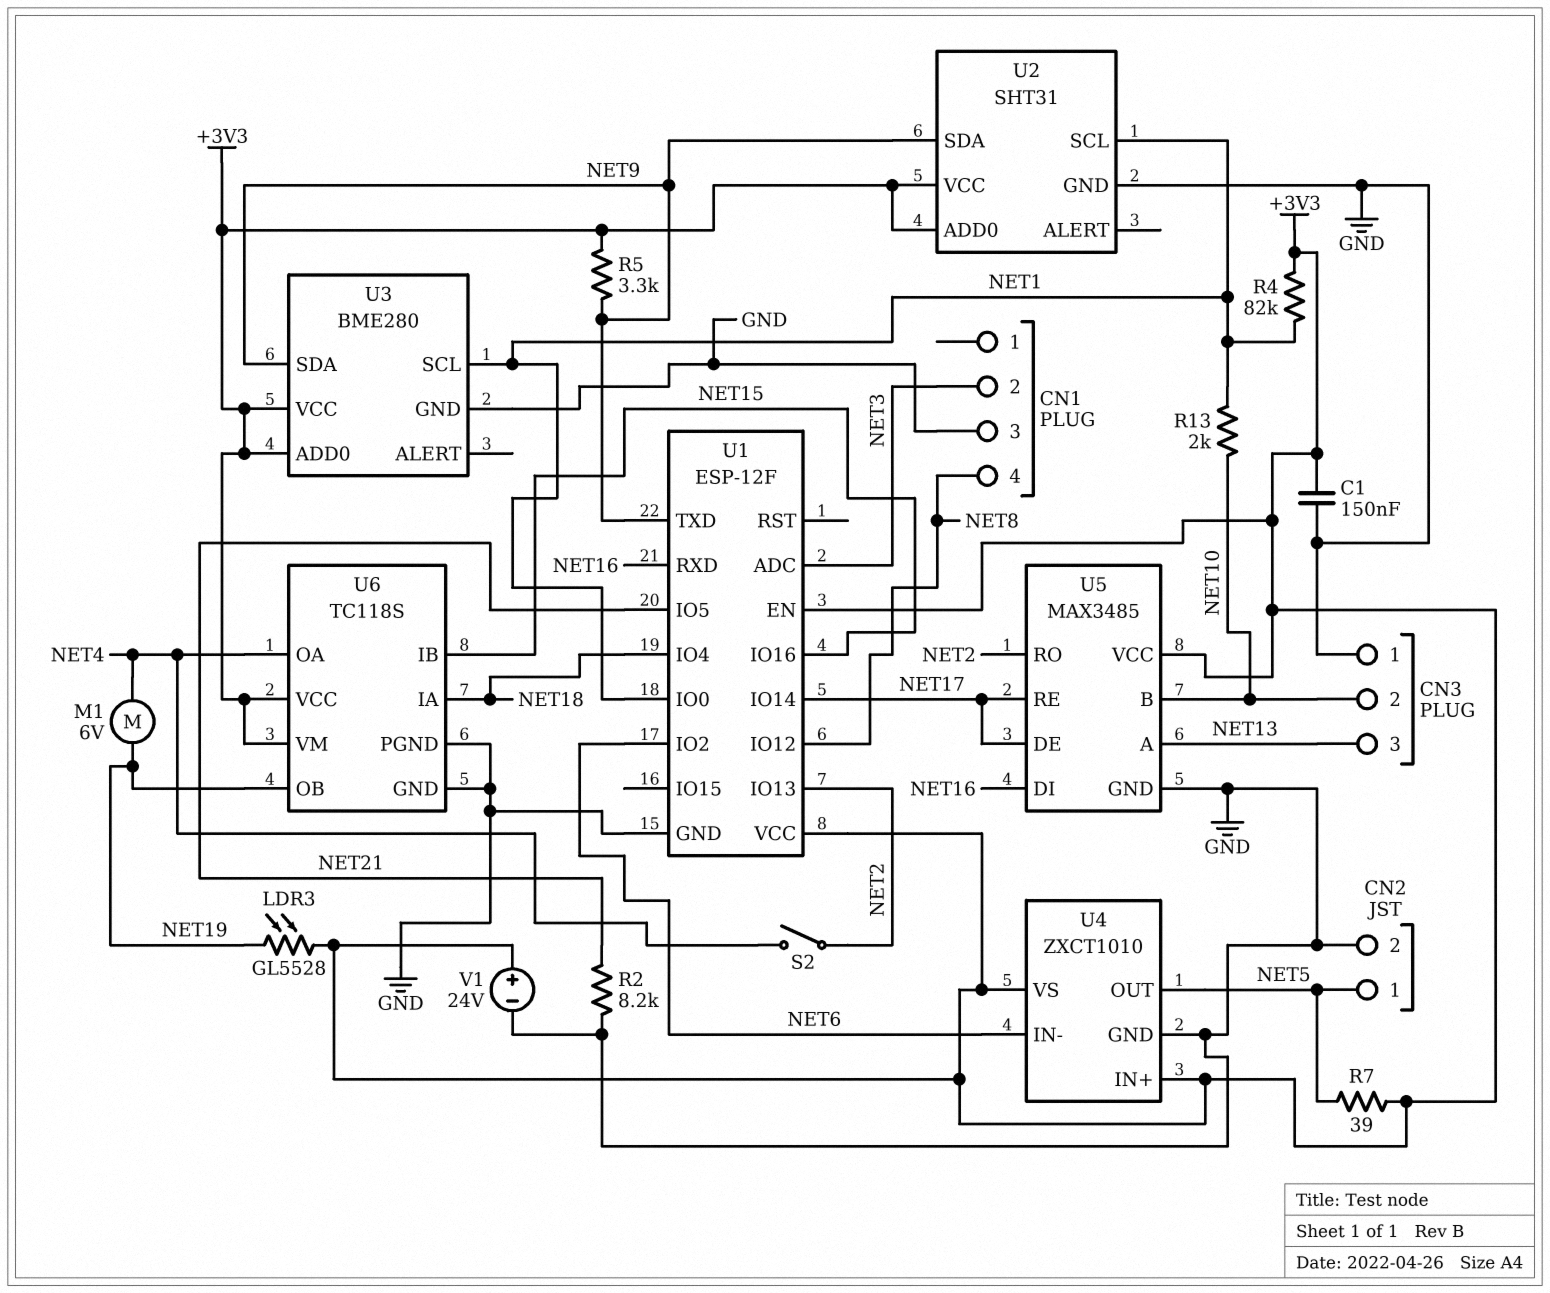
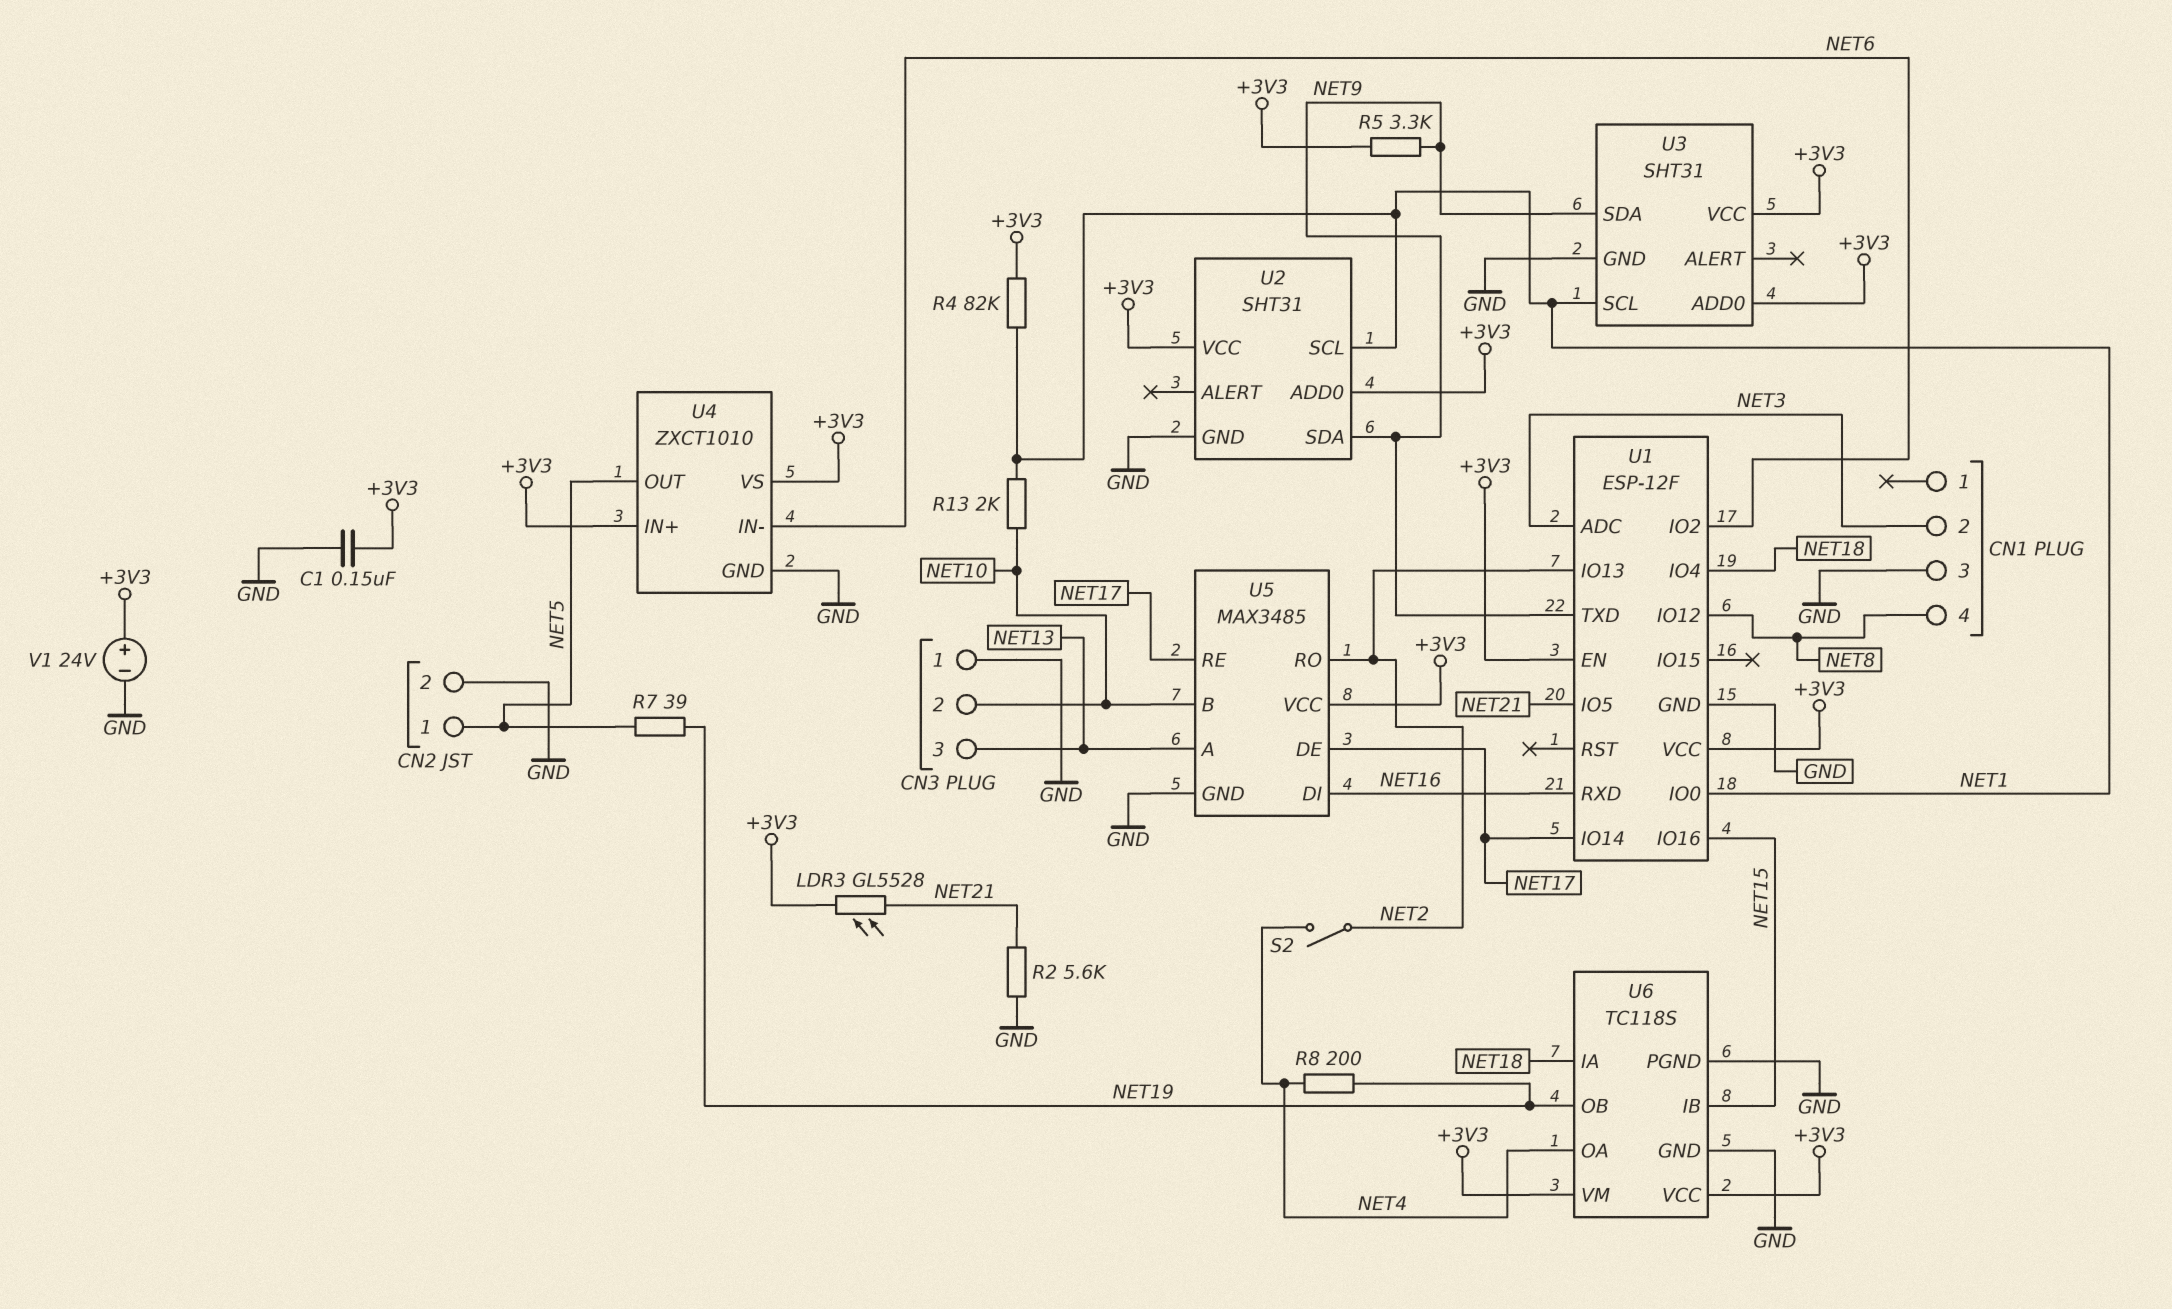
LDR3: GL5528 (+3V3, NET19) -> GL5528 (+3V3, NET21)
M1: motor 6V (NET4, NET19) -> none
R2: 8.2k (GND, NET21) -> 5.6k (GND, NET21)
R7: 39 (+3V3, NET5) -> 39 (NET5, NET19)
R8: none -> 200 (NET4, NET19)
U3: BME280 -> SHT31

